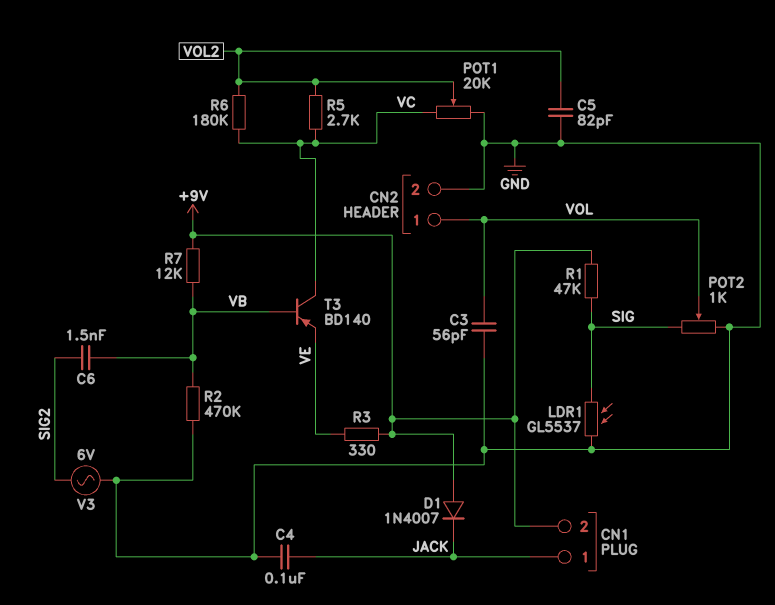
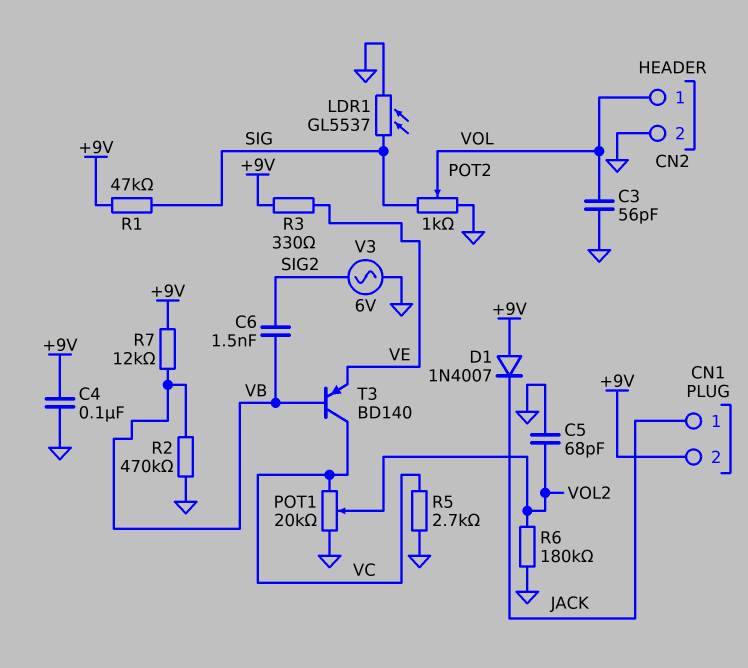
C4: 100nF (GND, JACK) -> 100nF (+9V, GND)
C5: 82pF (GND, VOL2) -> 68pF (GND, VOL2)
R5: 2.7k (VC, VOL2) -> 2.7k (GND, VC)
R6: 180k (VC, VOL2) -> 180k (GND, VOL2)

